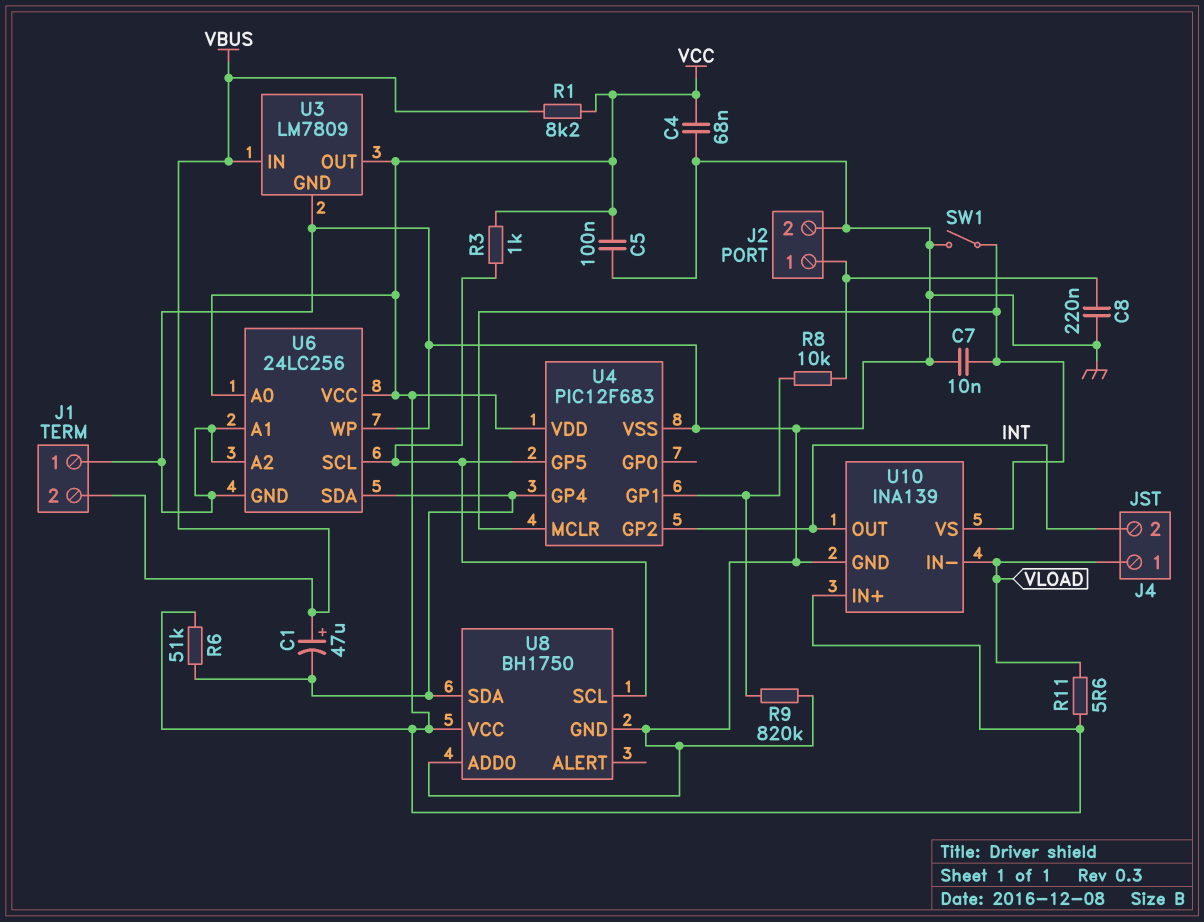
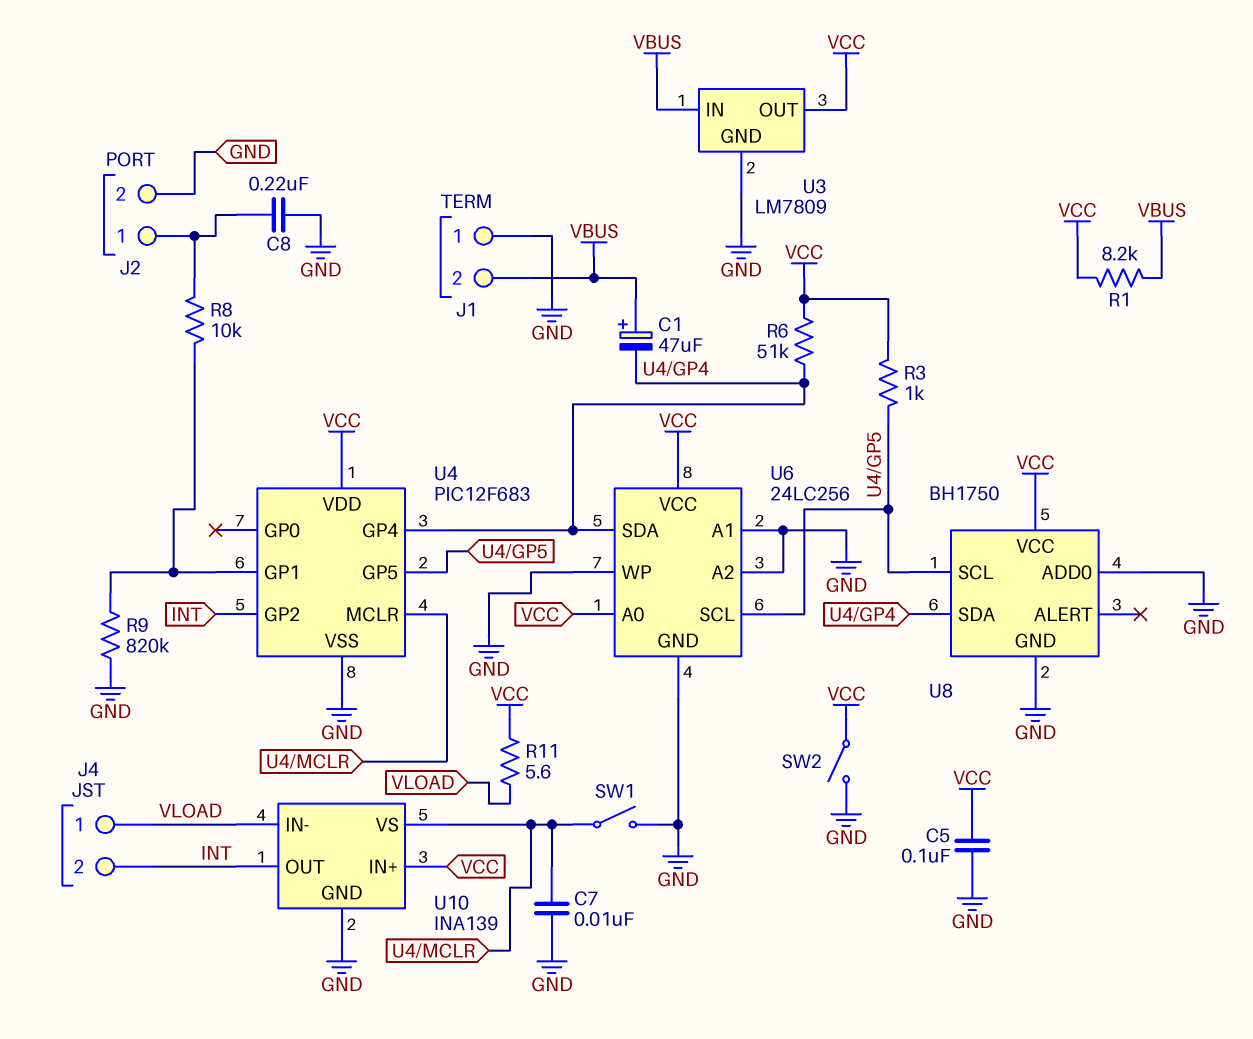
C4: 68nF (GND, VCC) -> none
SW2: none -> switch (GND, VCC)

